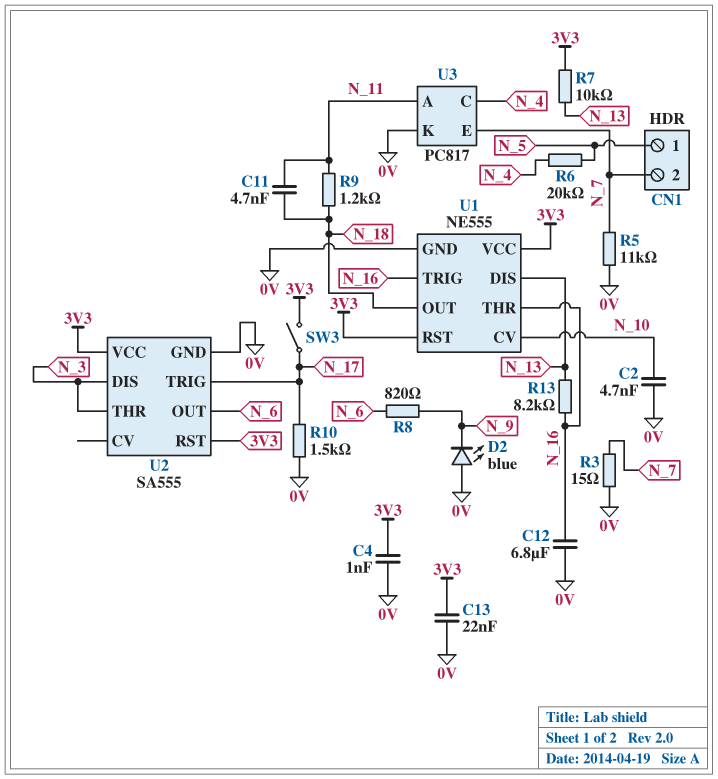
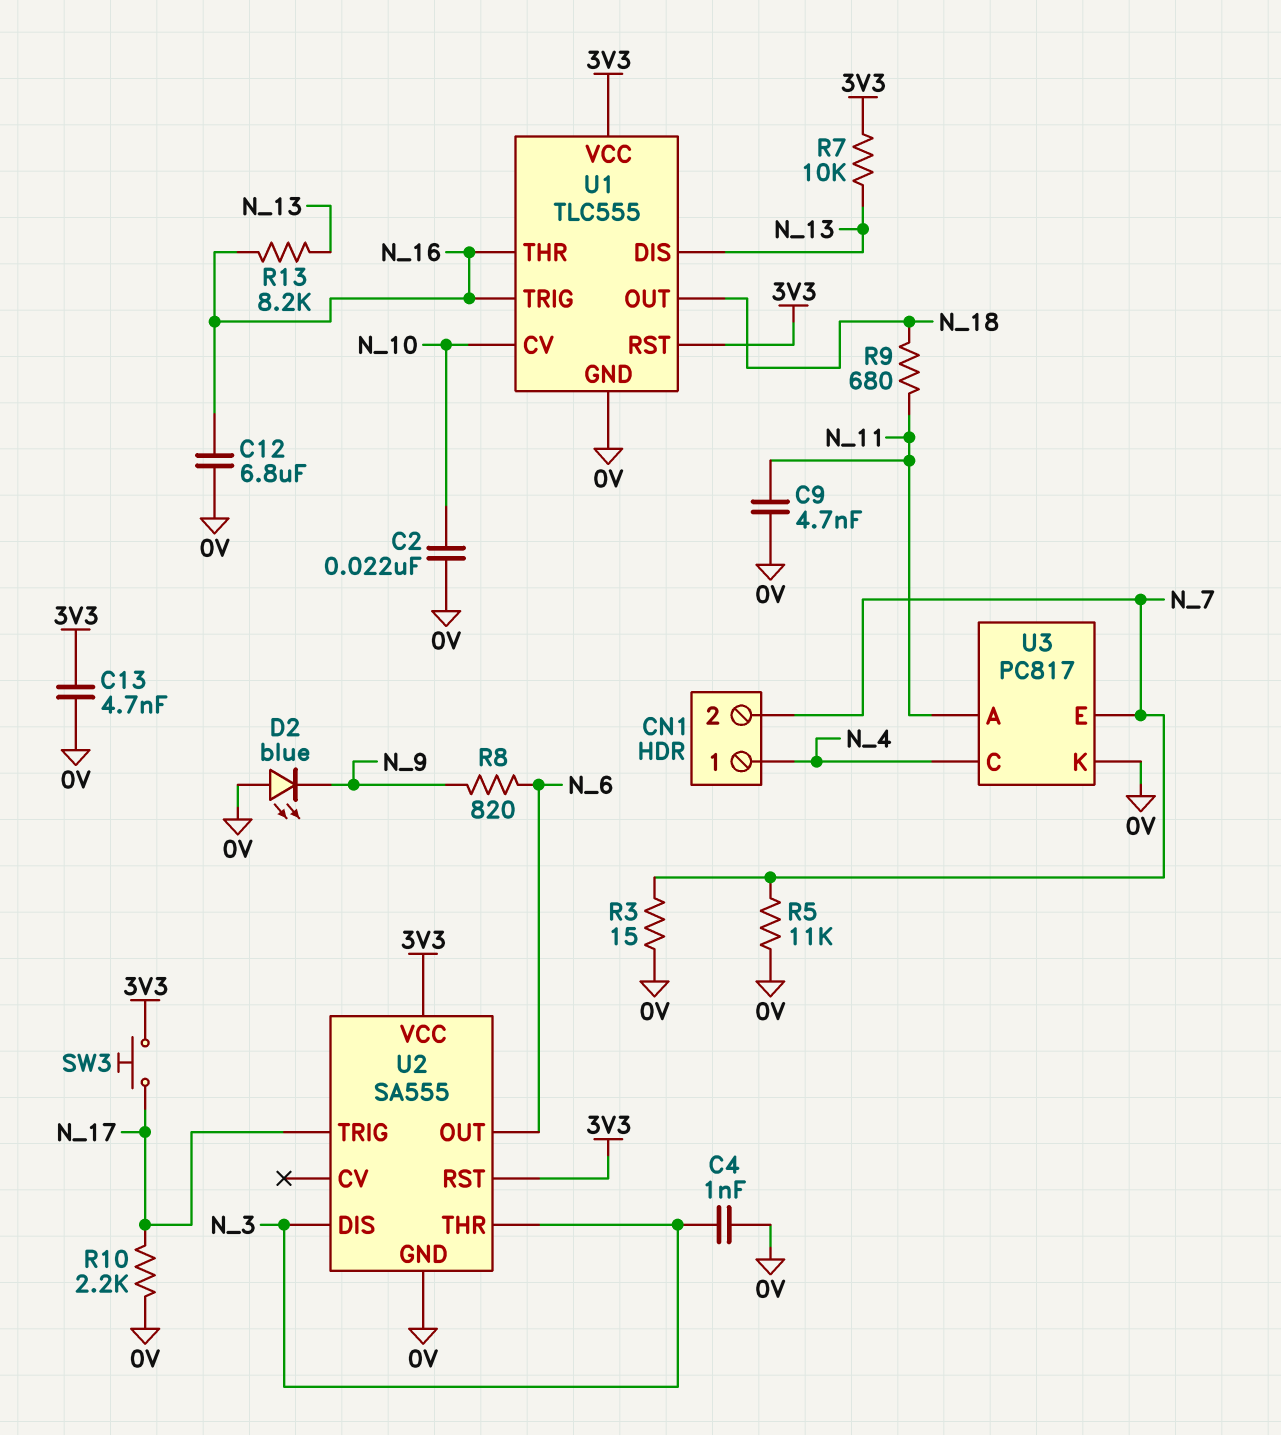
C2: 4.7nF (0V, N_10) -> 22nF (0V, N_10)
C4: 1nF (0V, 3V3) -> 1nF (0V, N_3)
C9: none -> 4.7nF (0V, N_11)
C11: 4.7nF (N_11, N_18) -> none
C13: 22nF (0V, 3V3) -> 4.7nF (0V, 3V3)
CN1 pin 1: N_5 -> N_4
R6: 20k (N_4, N_5) -> none
R9: 1.2k (N_11, N_18) -> 680 (N_11, N_18)
R10: 1.5k (0V, N_17) -> 2.2k (0V, N_17)
SW3: switch (3V3, N_17) -> button (3V3, N_17)
U1: NE555 -> TLC555

